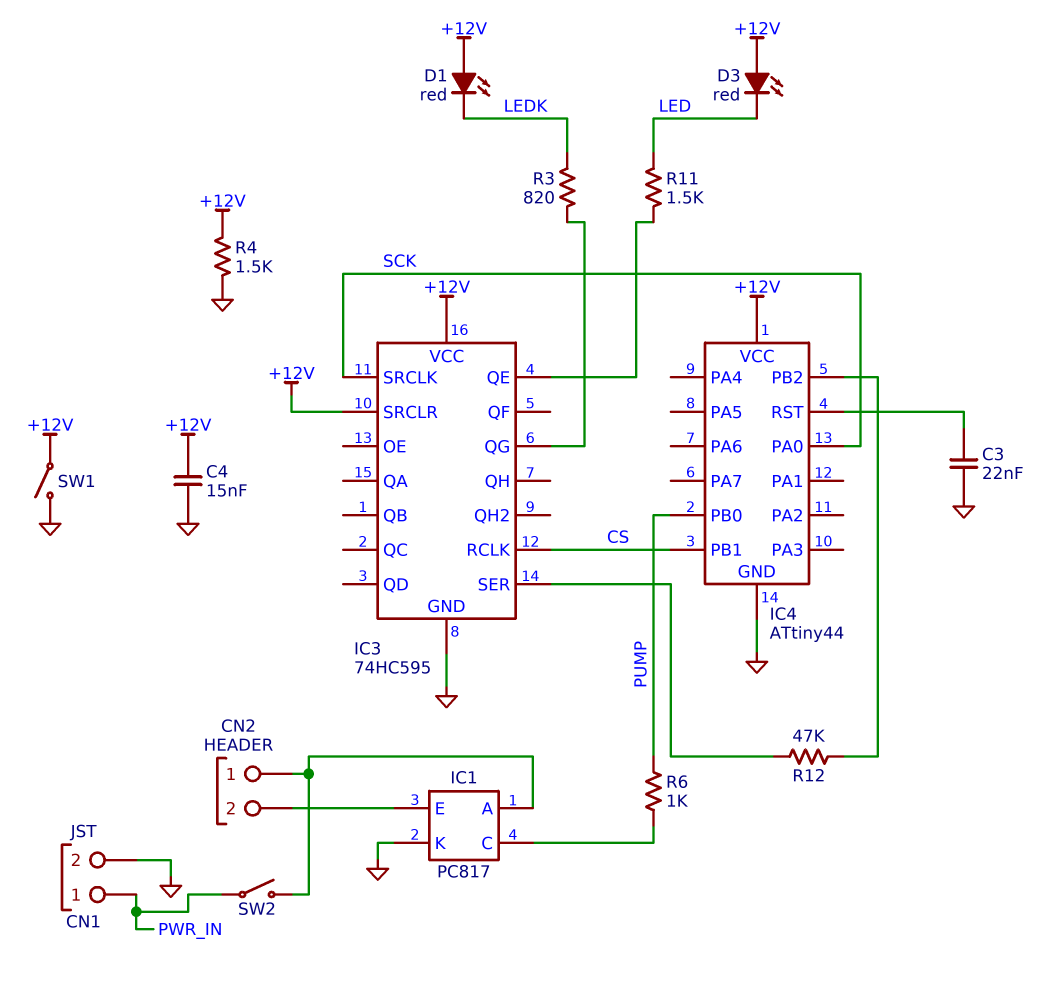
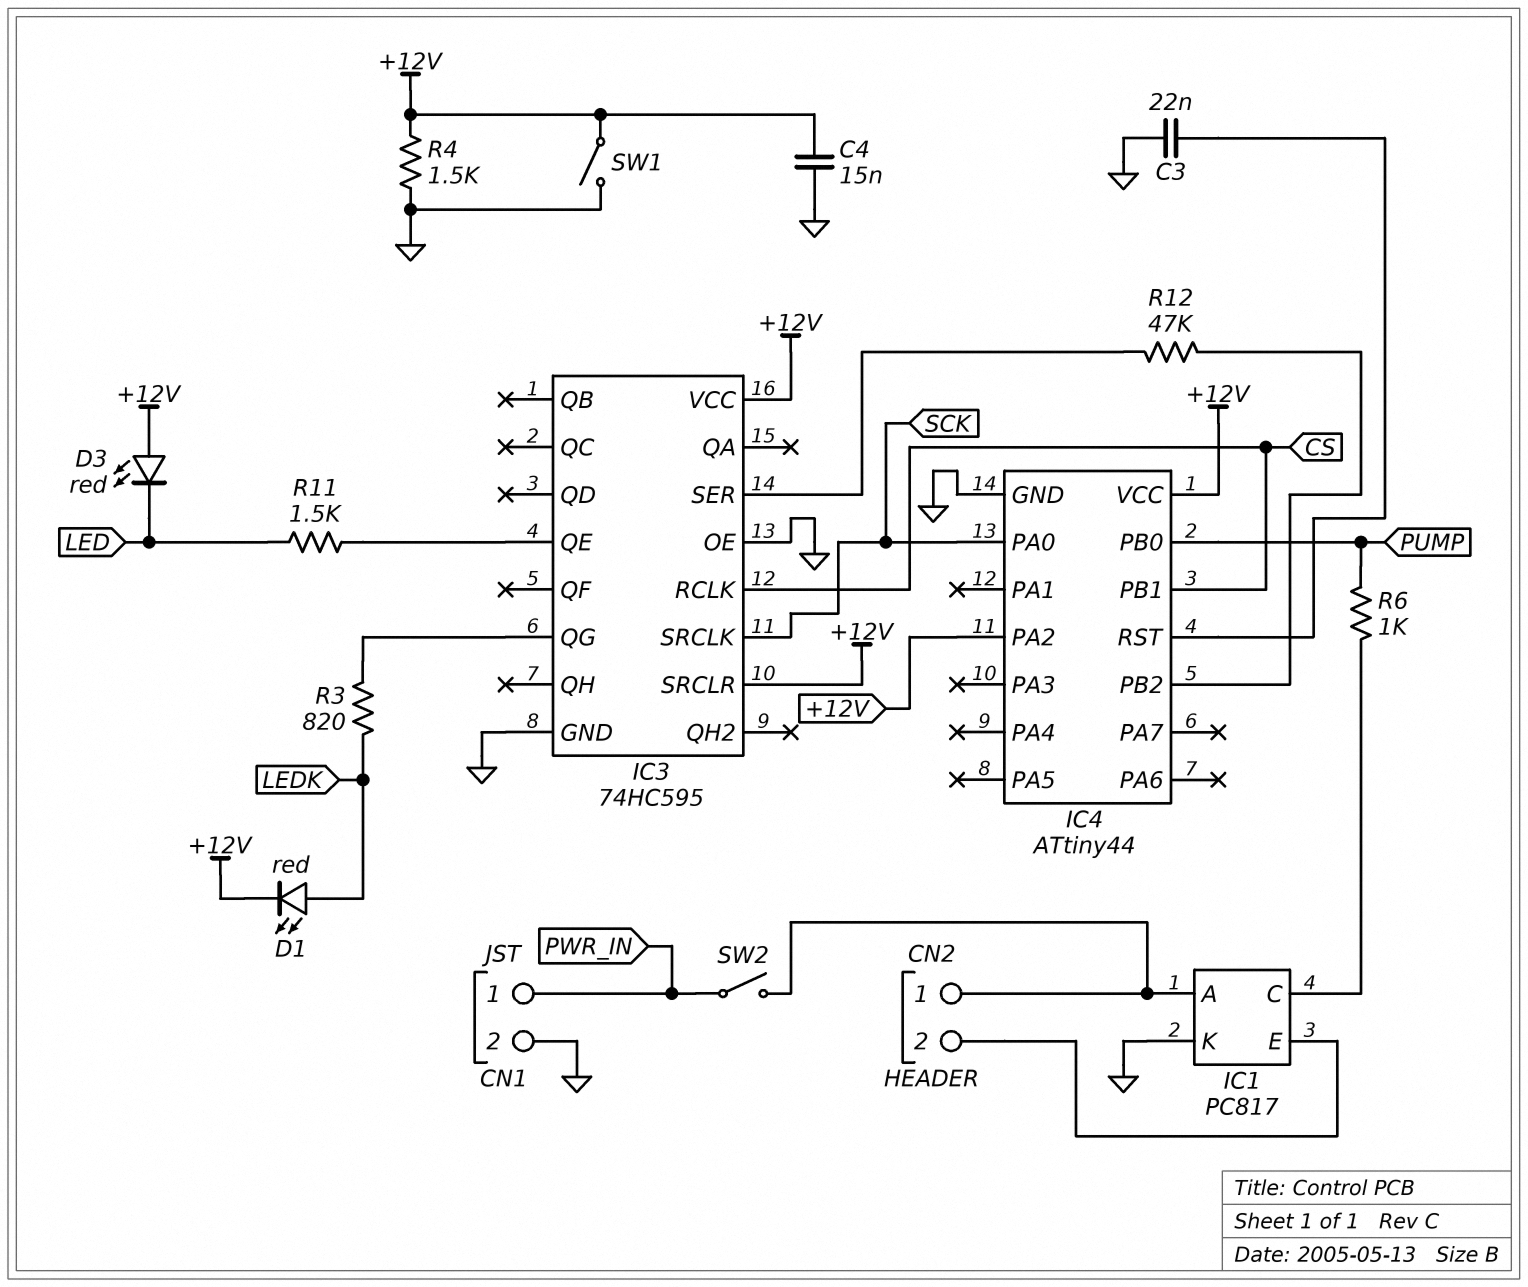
D1: LED red (A +12V, K LEDK) -> LED red (A LEDK, K +12V)
IC3 pin OE: none -> GND
IC4 pin PA2: none -> +12V

